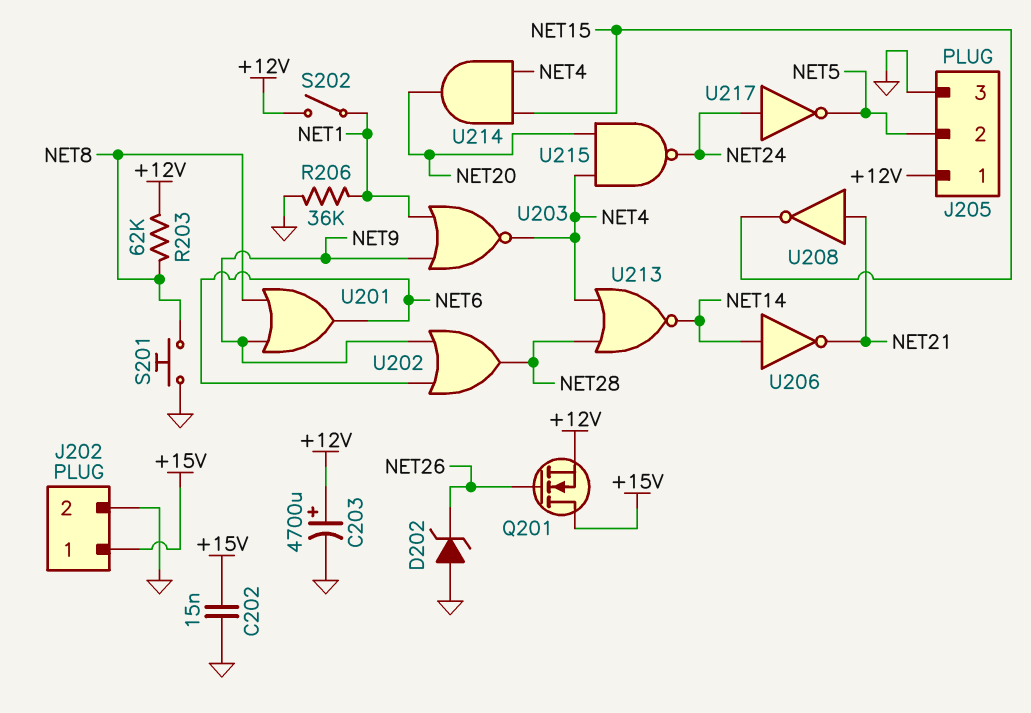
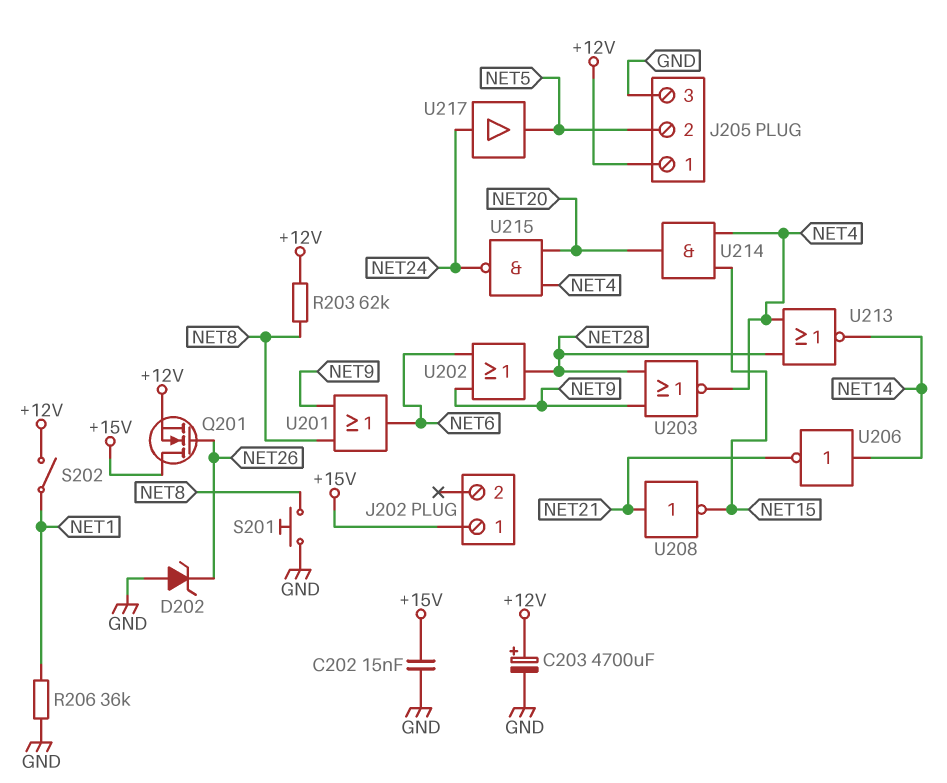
J202 pin 2: GND -> none
U203: NOR (in NET1, in NET9, out NET4) -> NOR (in NET9, in NET28, out NET4)
U217: NOT (in NET24, out NET5) -> buffer (in NET24, out NET5)

